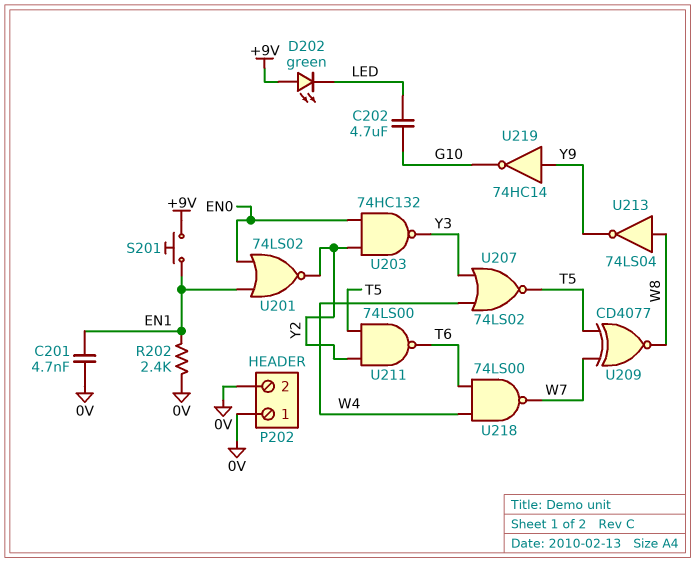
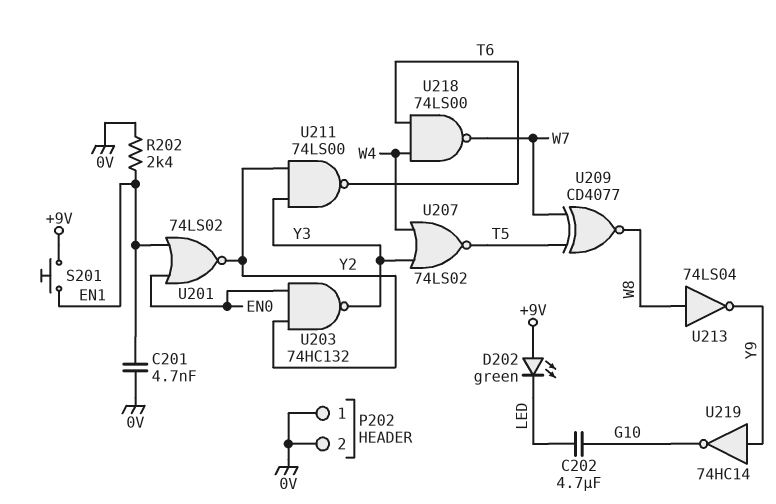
U211: NAND 74LS00 (in T5, in Y2, out T6) -> NAND 74LS00 (in Y2, in Y3, out T6)

